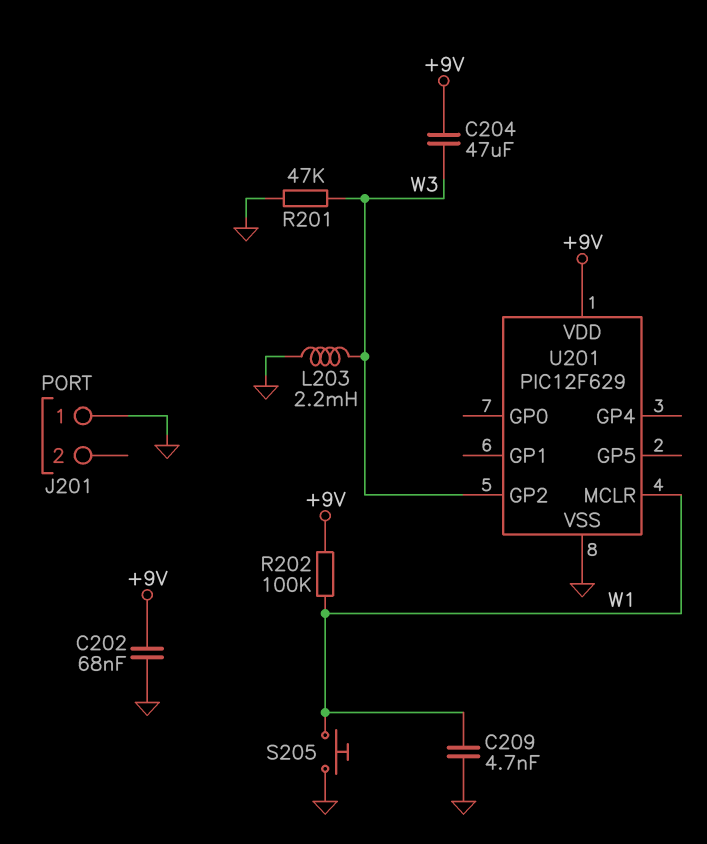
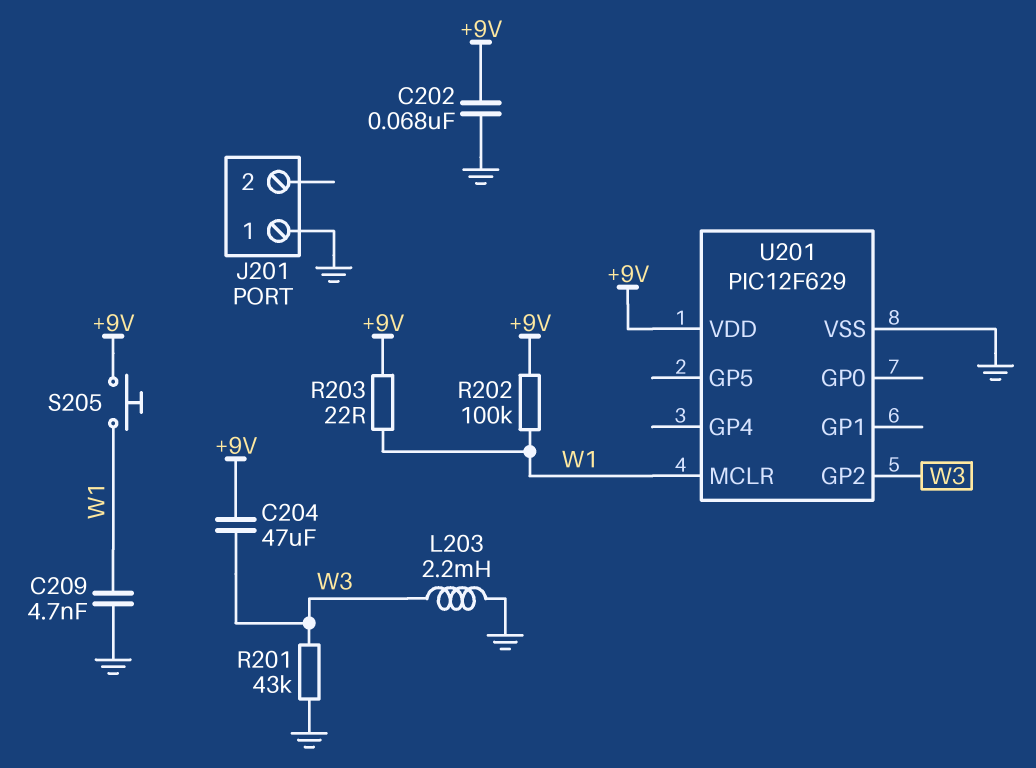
R201: 47k (GND, W3) -> 43k (GND, W3)
R203: none -> 22 (+9V, W1)
S205: button (GND, W1) -> button (+9V, W1)

